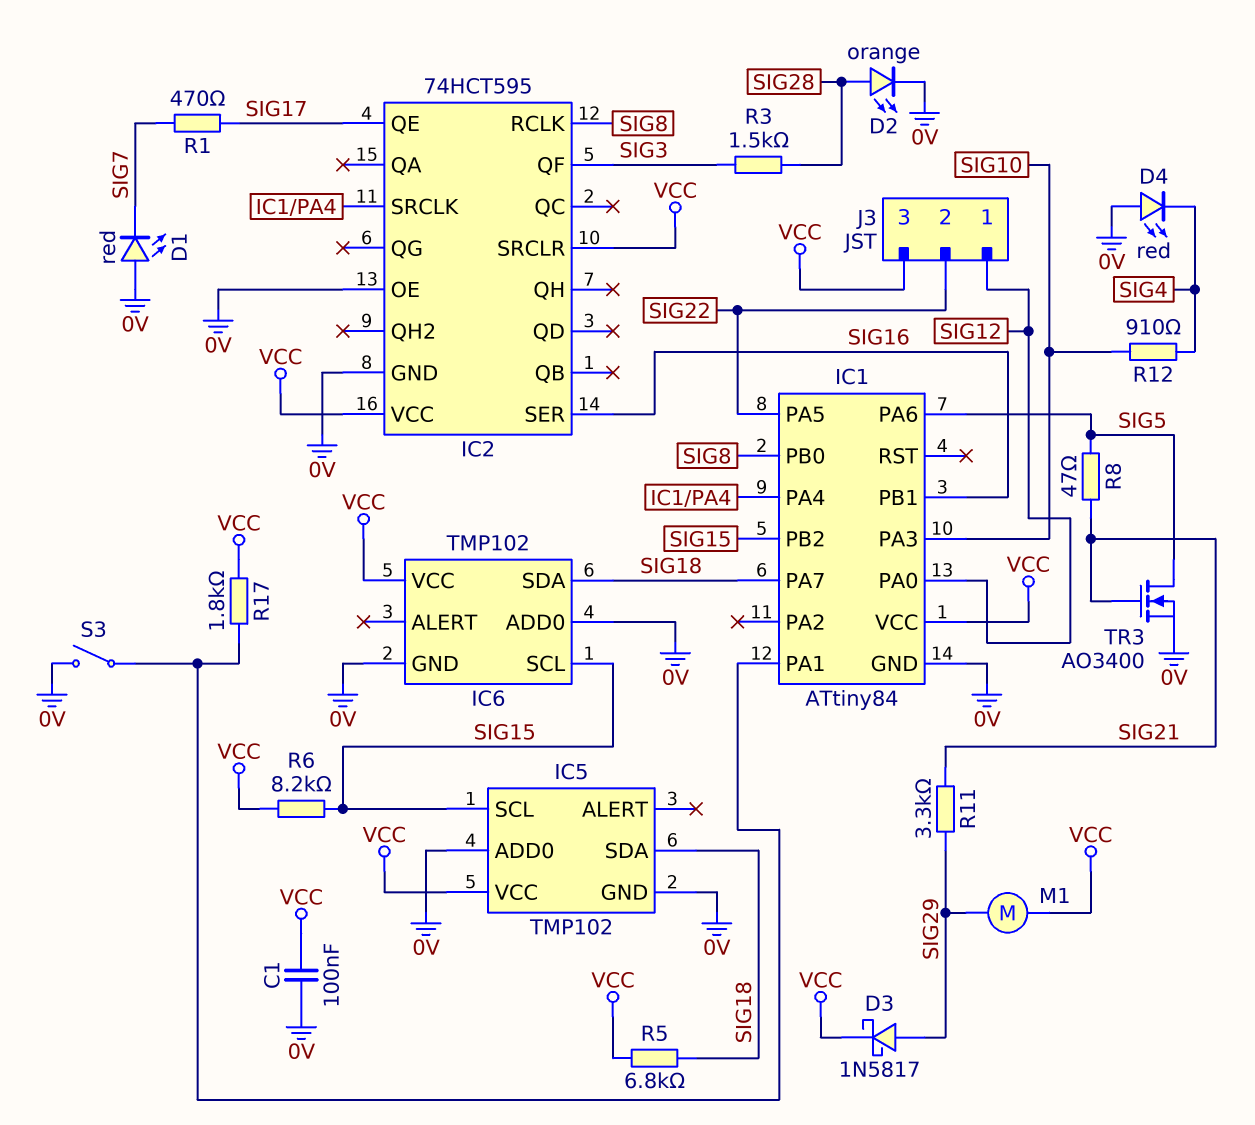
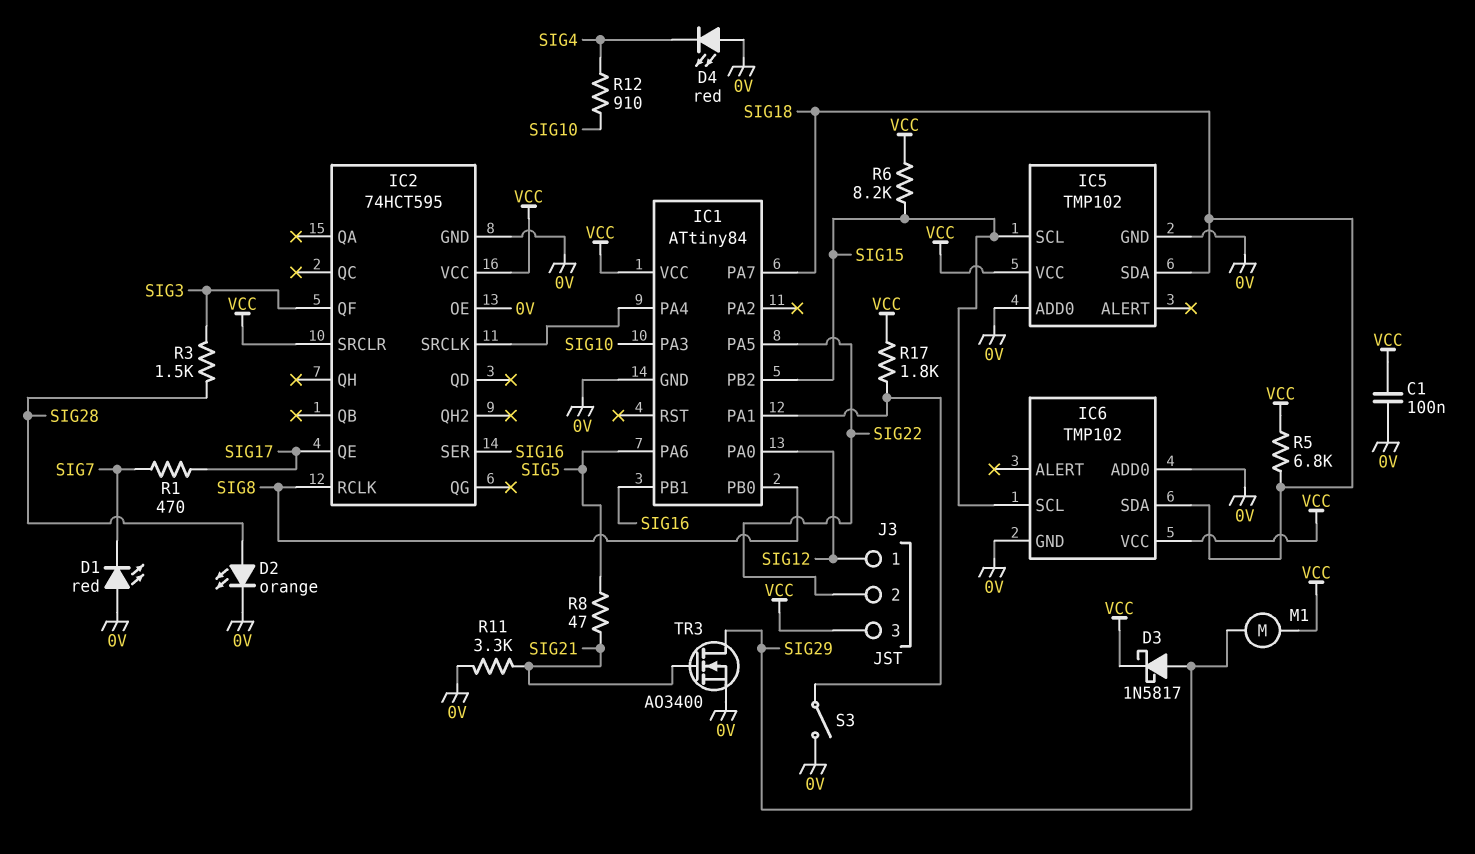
R11: 3.3k (SIG21, SIG29) -> 3.3k (0V, SIG21)
TR3: NMOS AO3400 (G SIG21, D SIG5, S 0V) -> NMOS AO3400 (G SIG21, D SIG29, S 0V)

